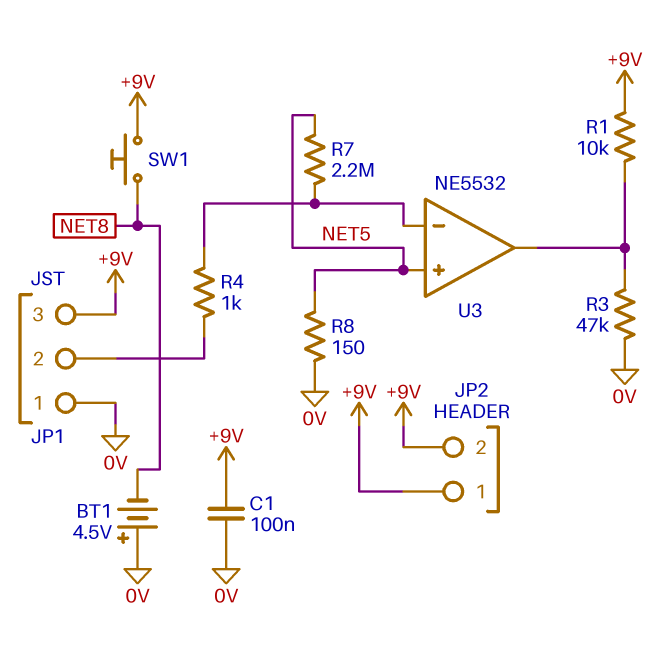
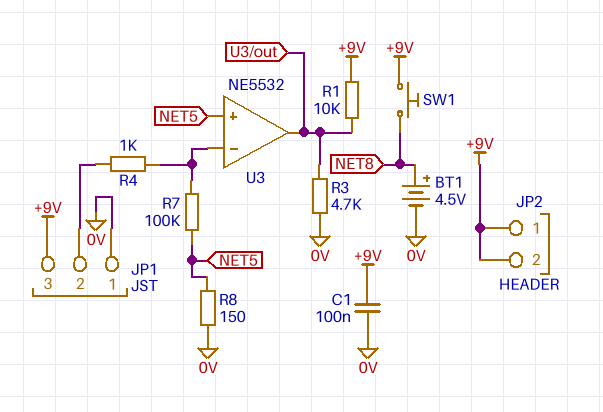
BT1: 4.5V (plus 0V, minus NET8) -> 4.5V (plus NET8, minus 0V)
R3: 47k (0V, U3/out) -> 4.7k (0V, U3/out)
R7: 2.2M (NET5, U3/in-) -> 100k (NET5, U3/in-)

